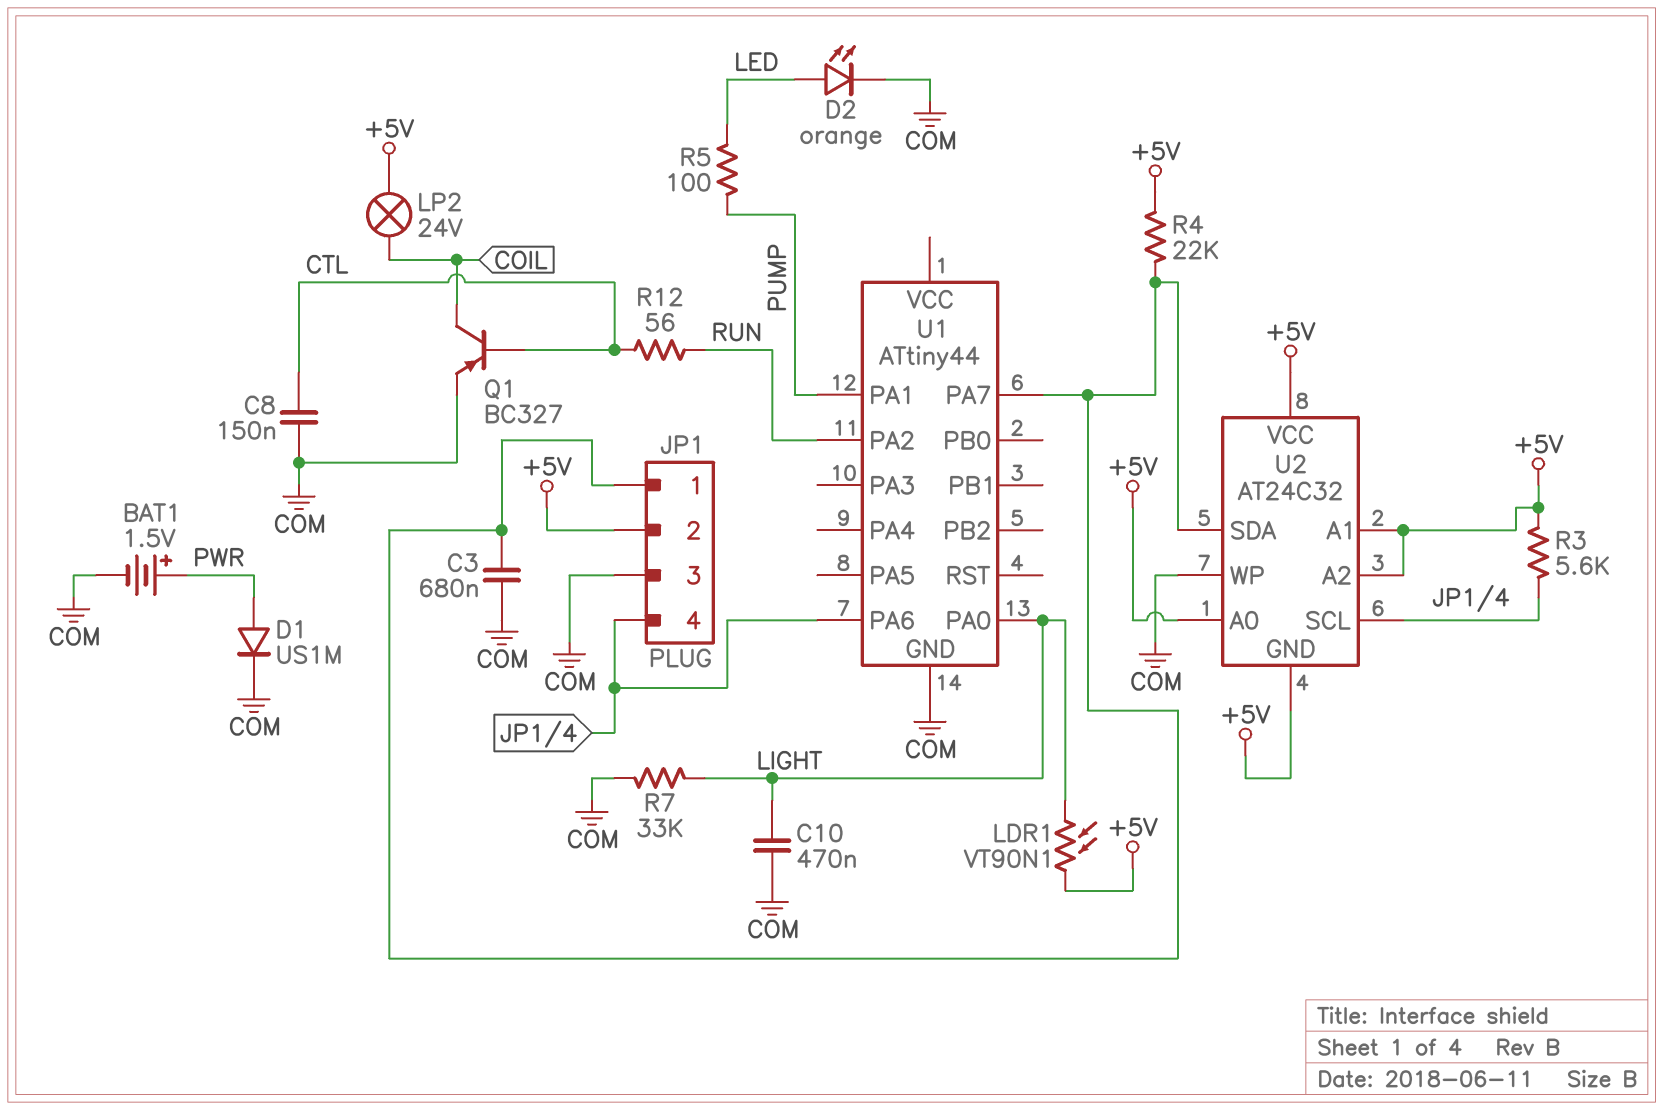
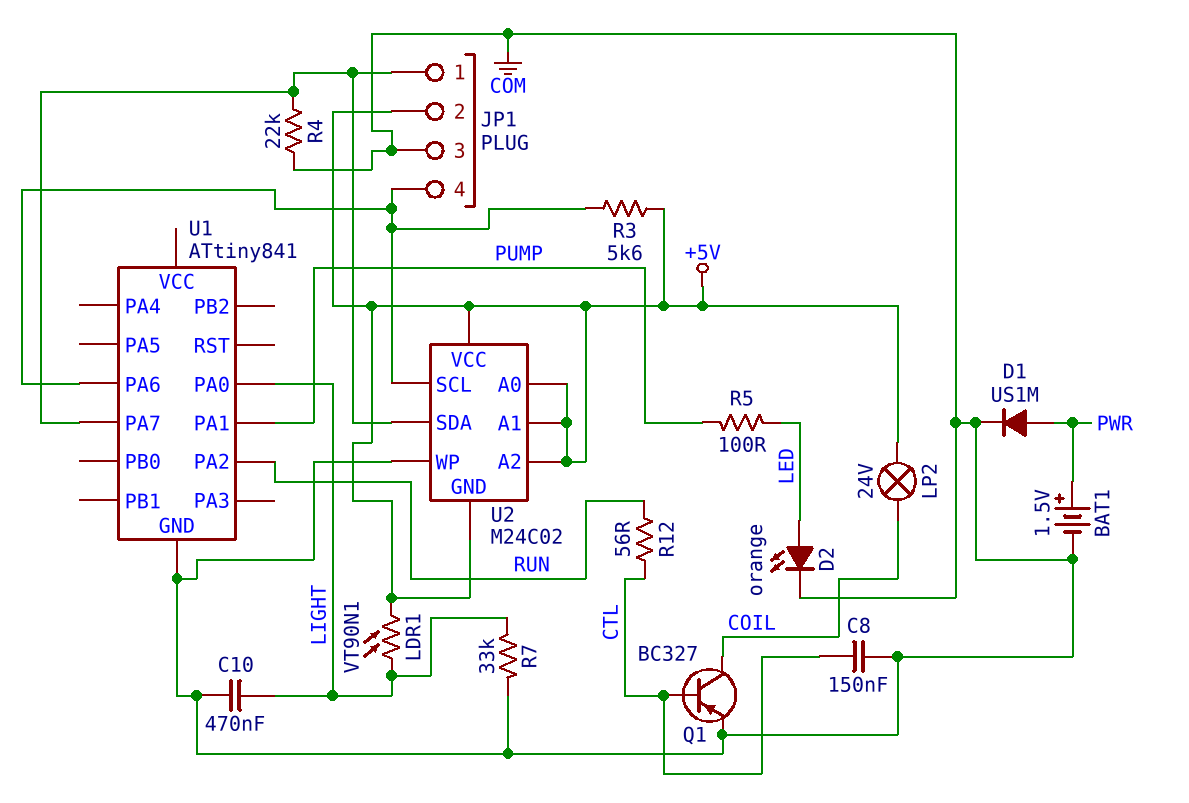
C3: 680nF (COM, JP1/1) -> none
R4: 22k (+5V, JP1/1) -> 22k (COM, JP1/1)
U1: ATtiny44 -> ATtiny841
U2: AT24C32 -> M24C02

